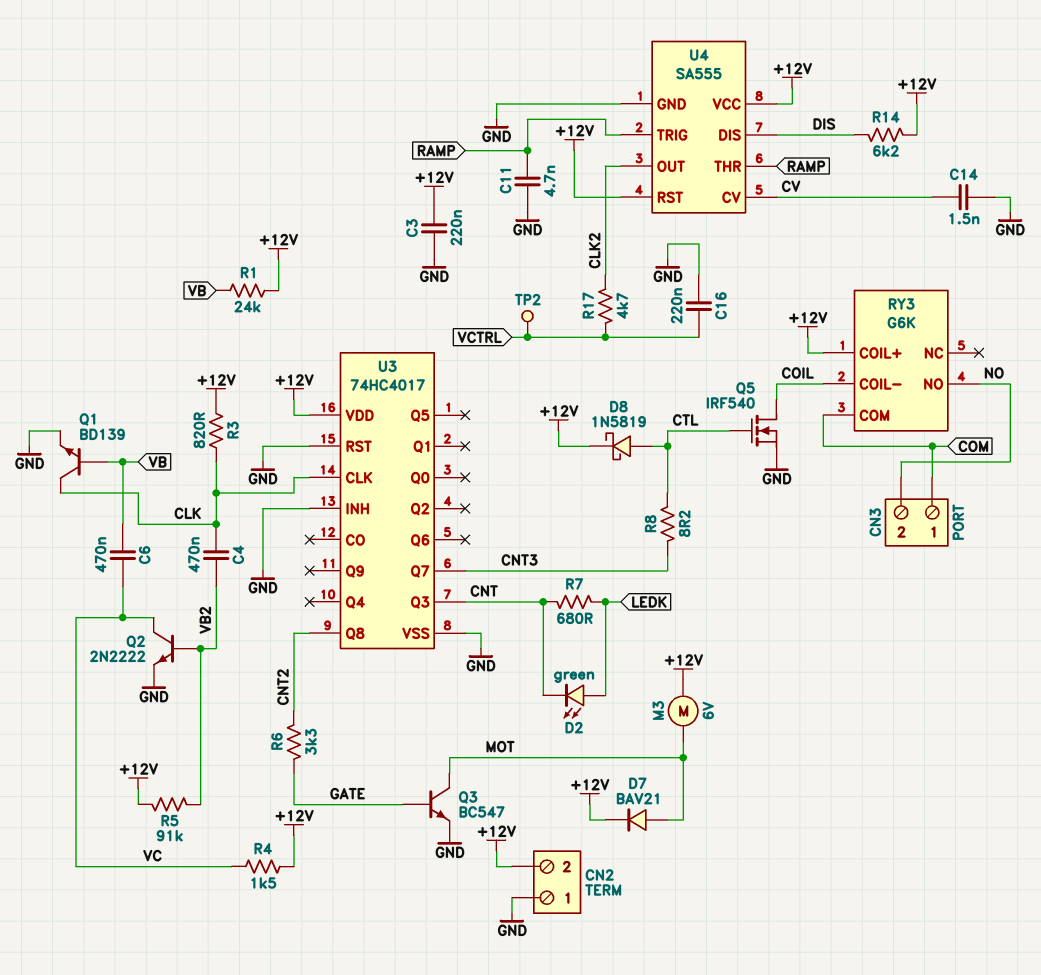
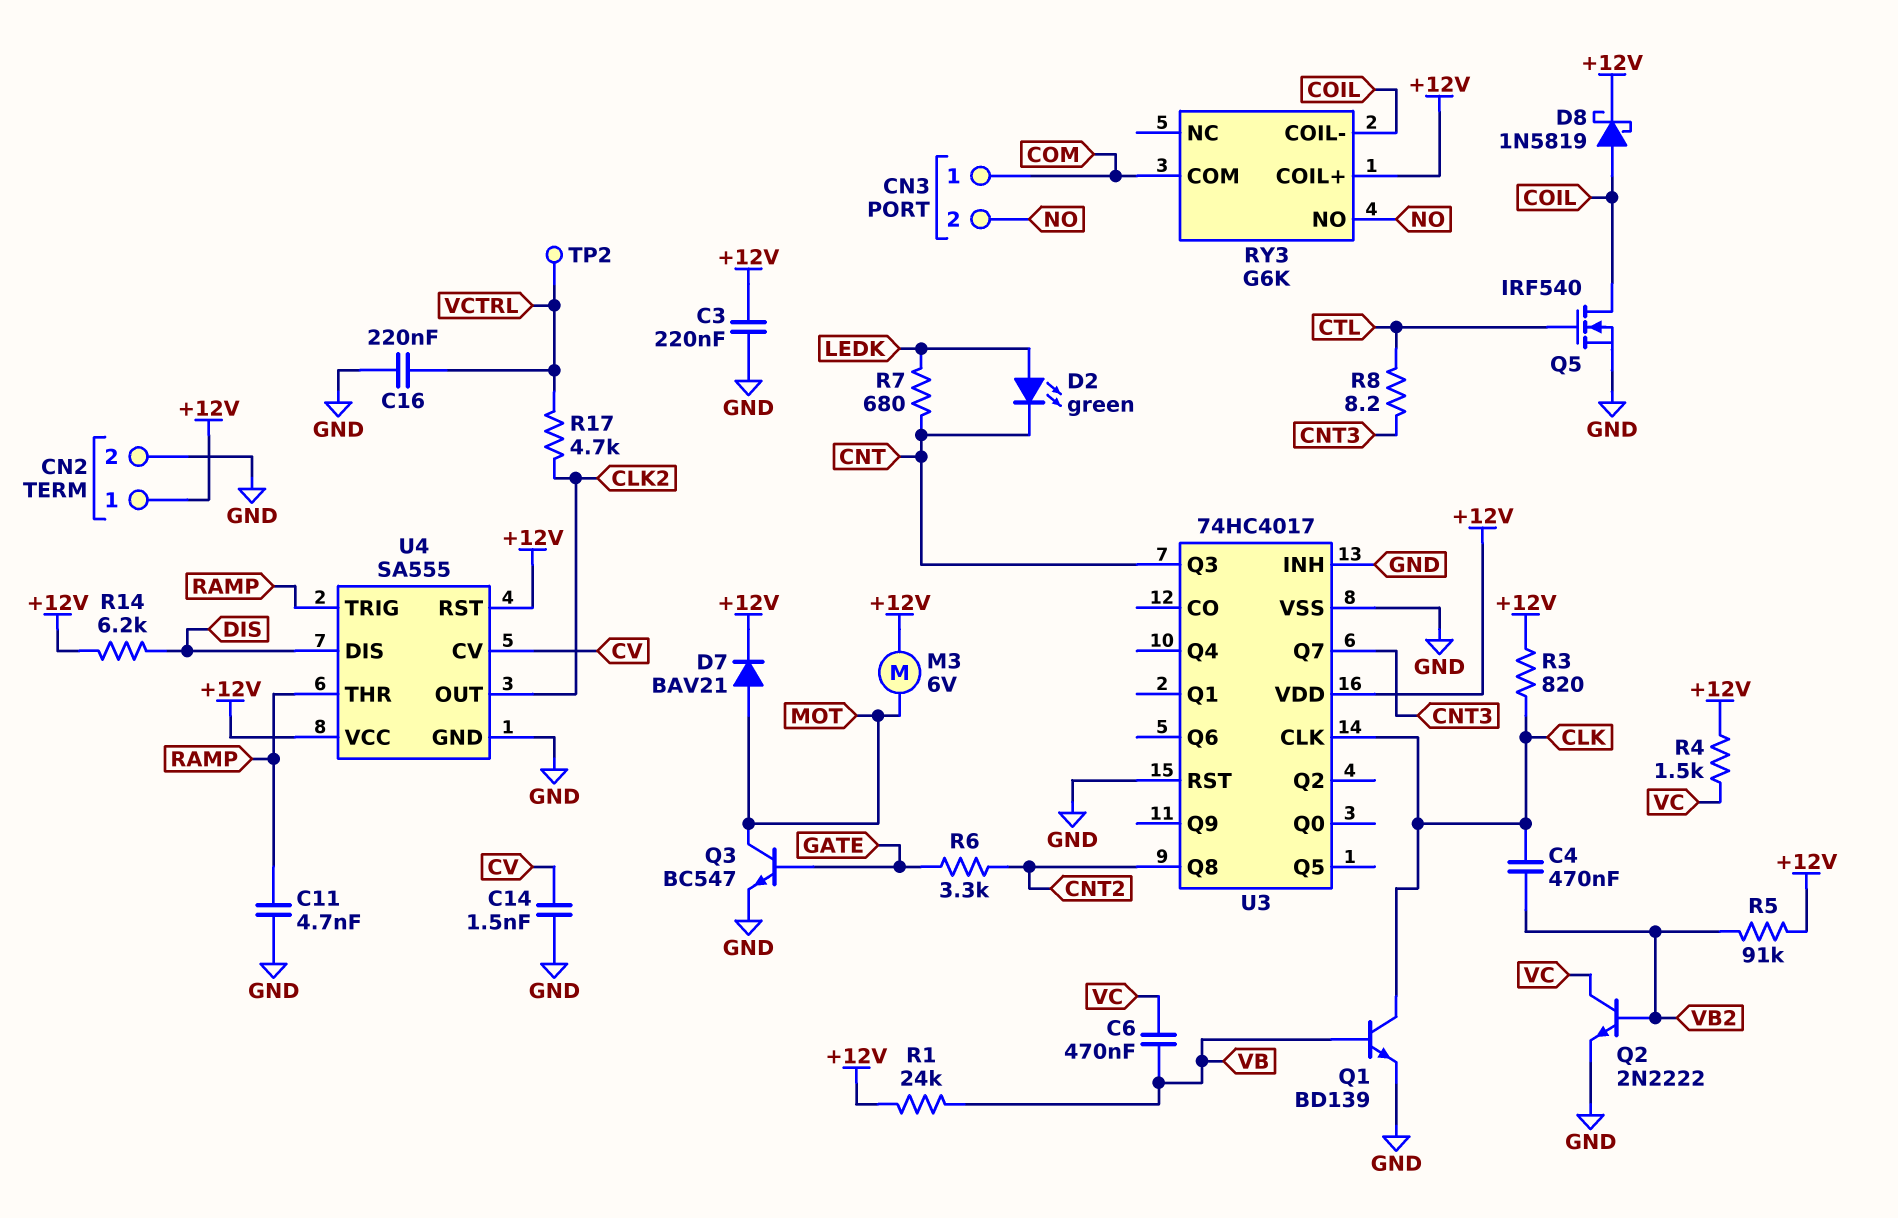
CN2 pin 1: GND -> +12V
CN2 pin 2: +12V -> GND
D8: schottky 1N5819 (A CTL, K +12V) -> schottky 1N5819 (A COIL, K +12V)

